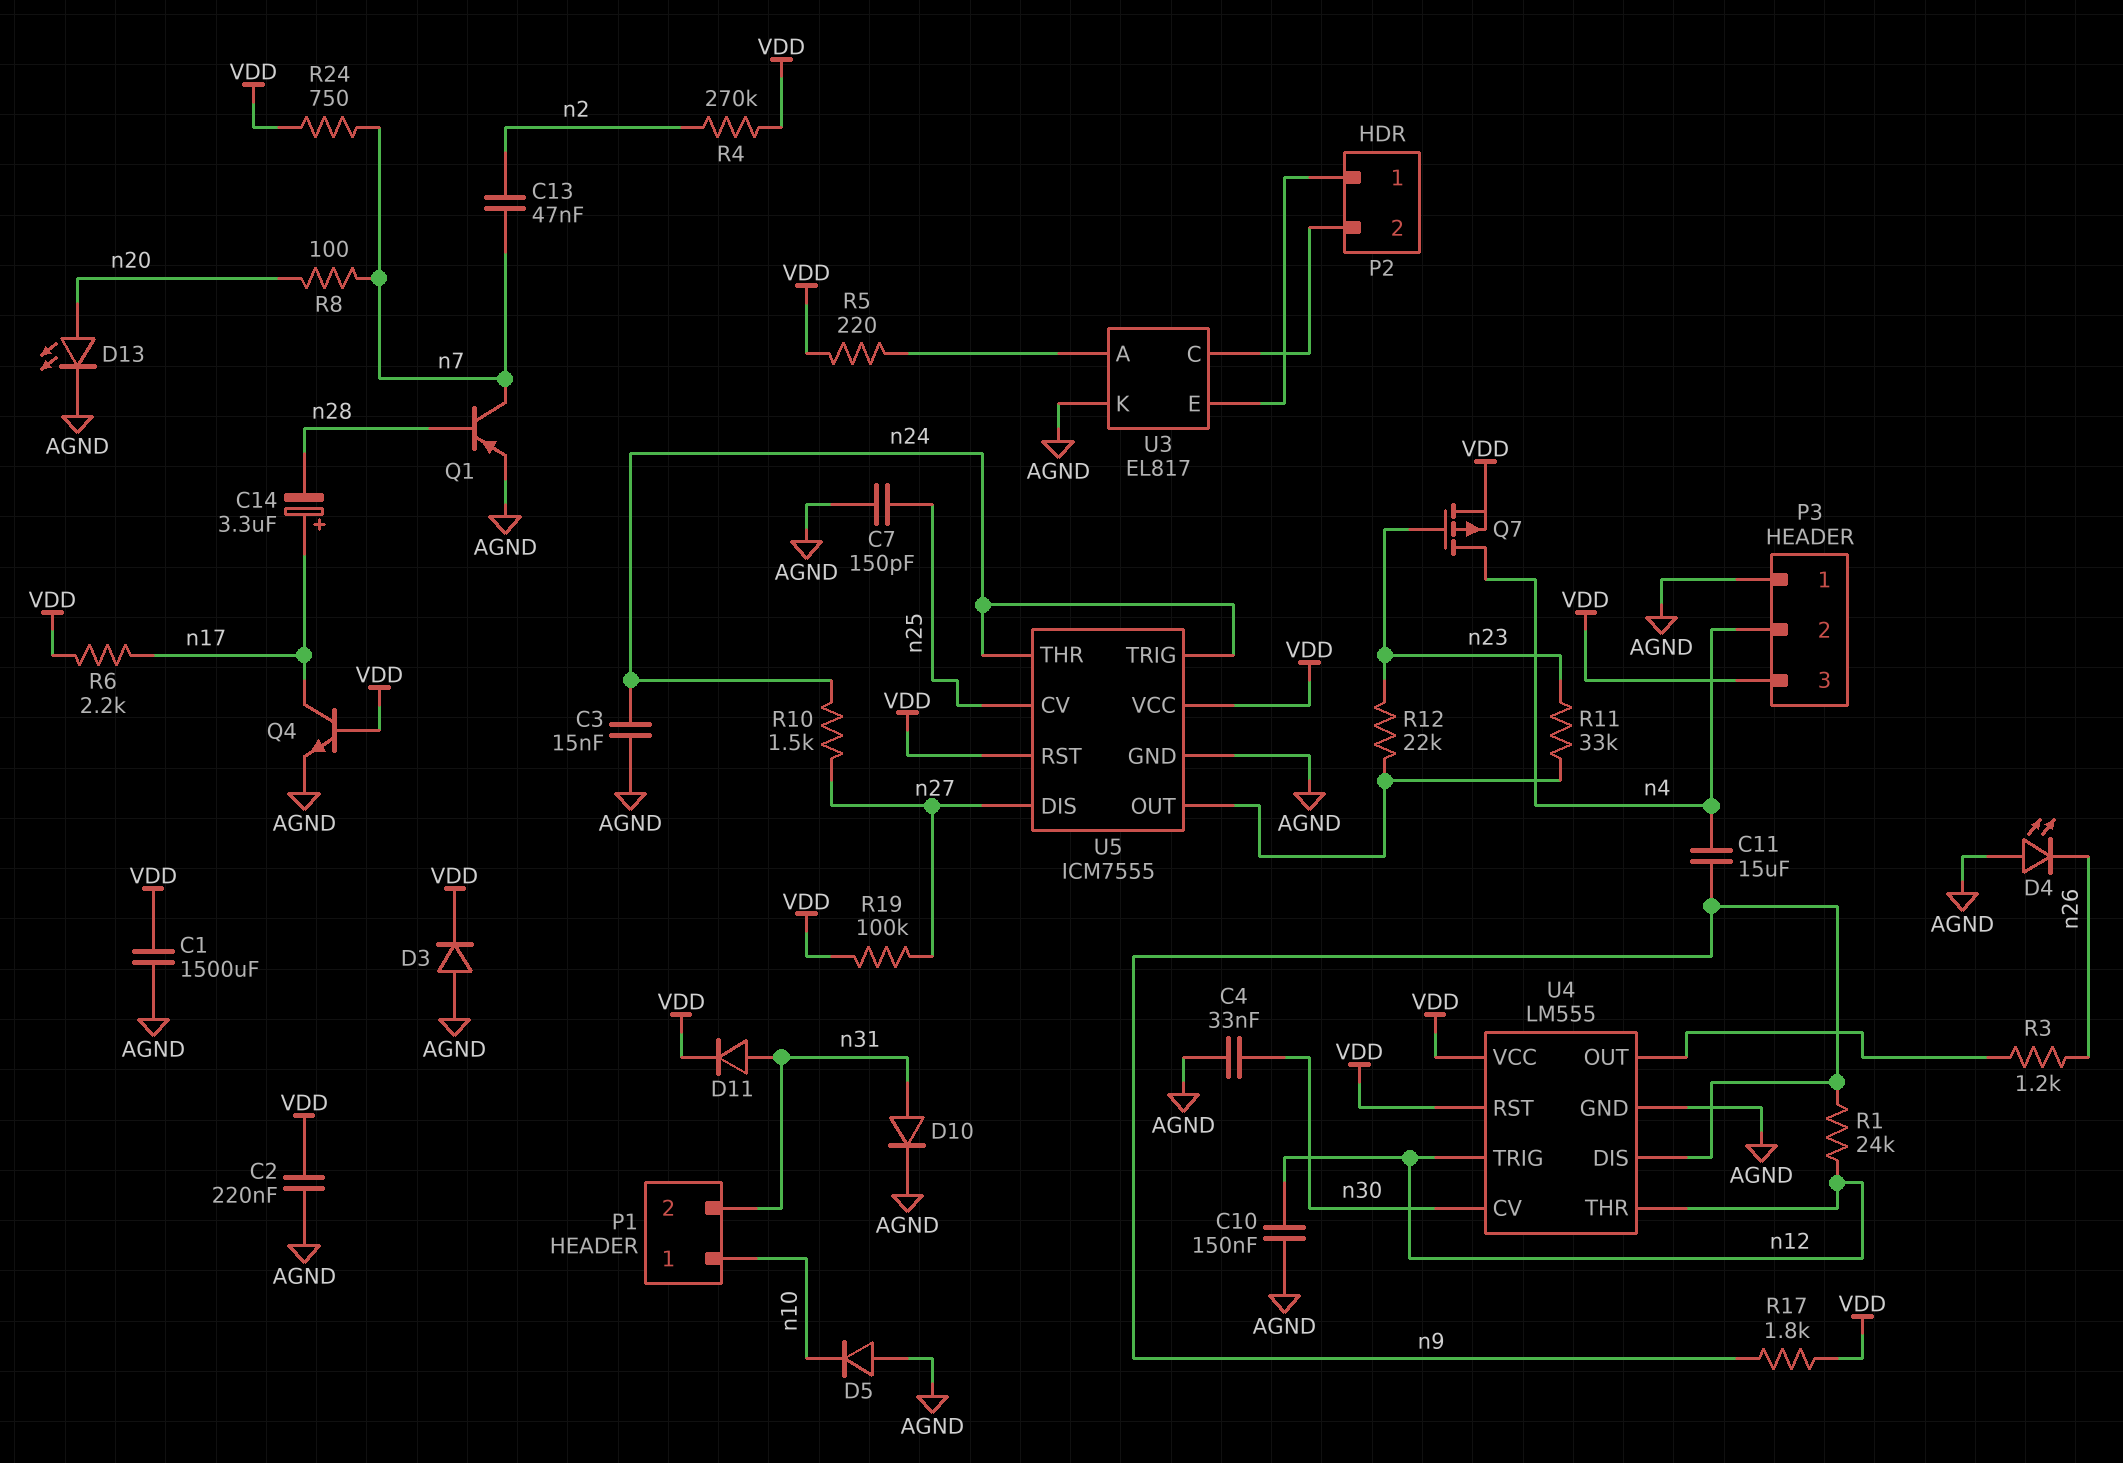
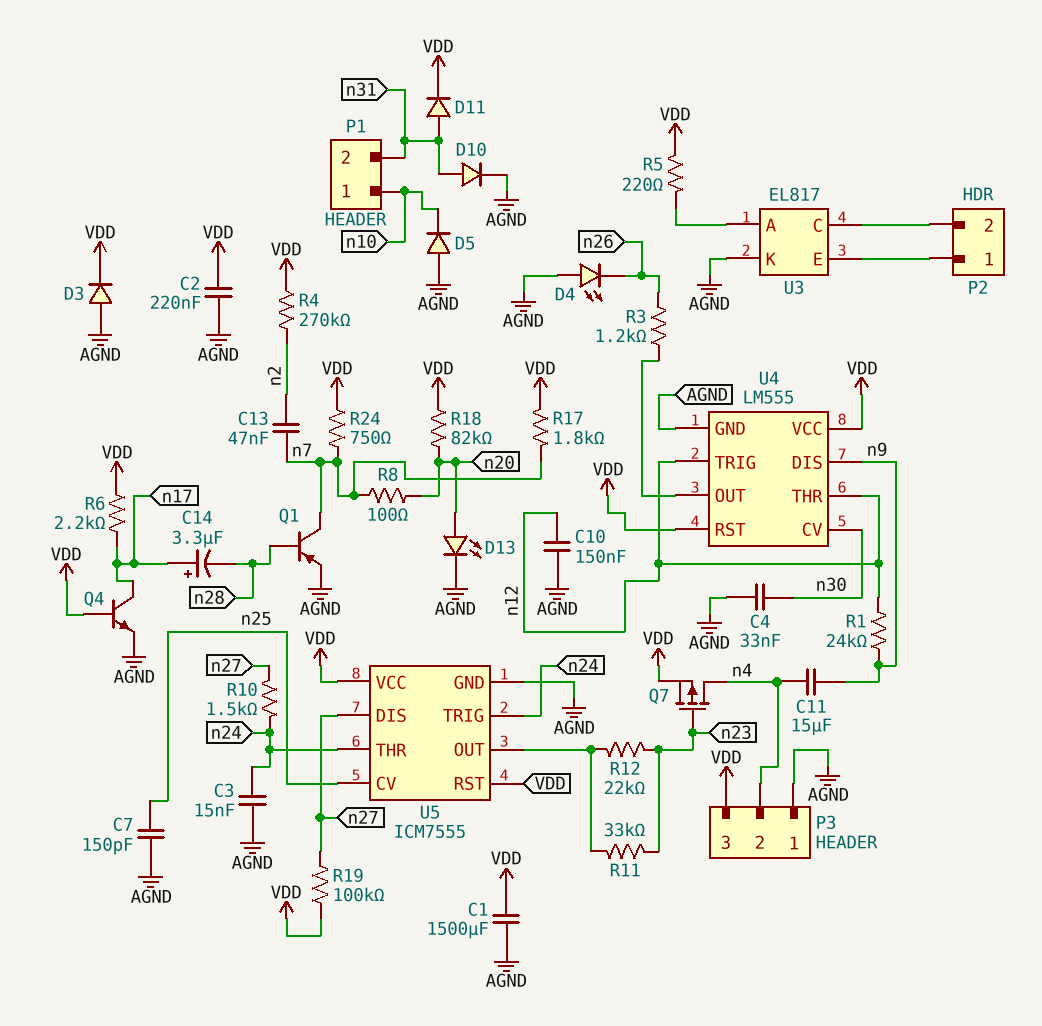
R17: 1.8k (VDD, n9) -> 1.8k (VDD, n7)
R18: none -> 82k (VDD, n20)

